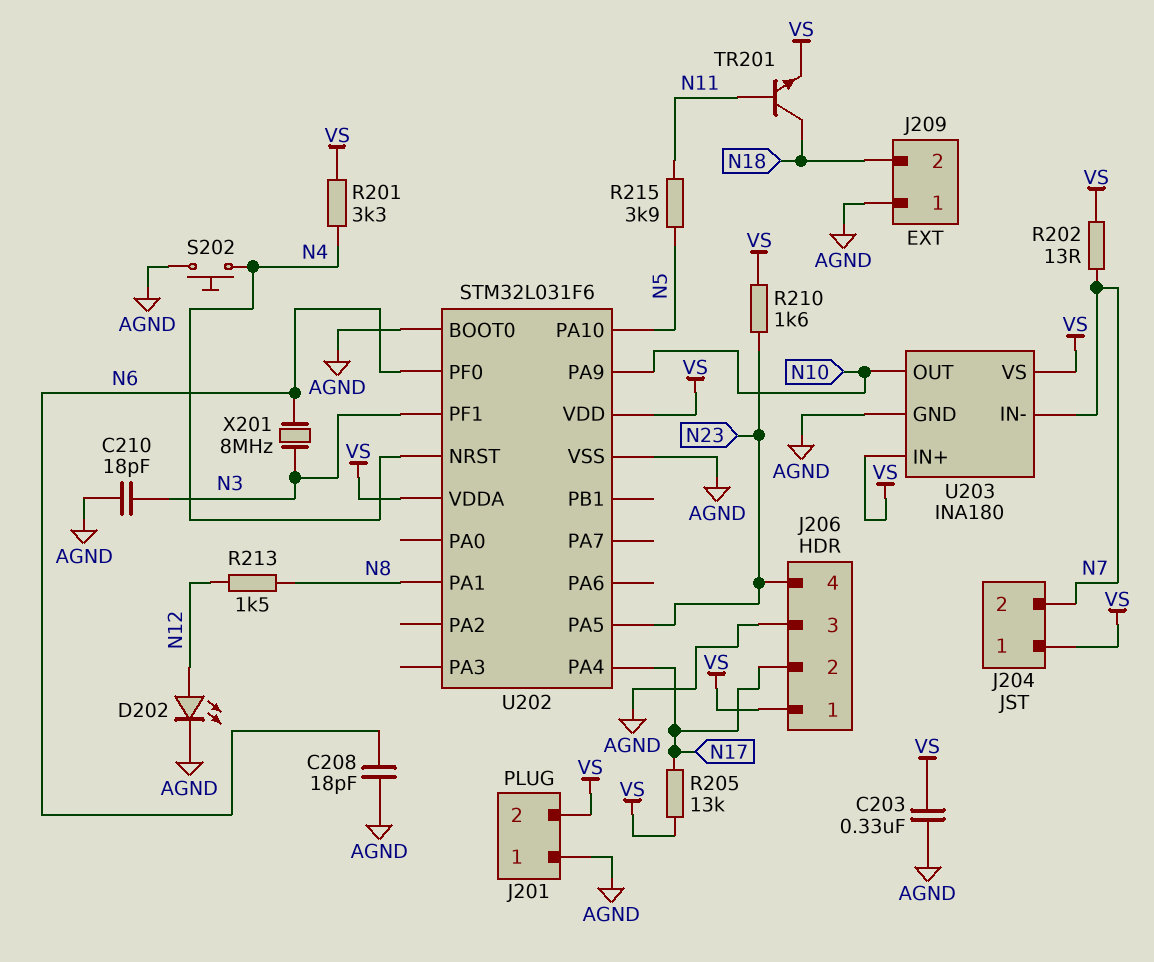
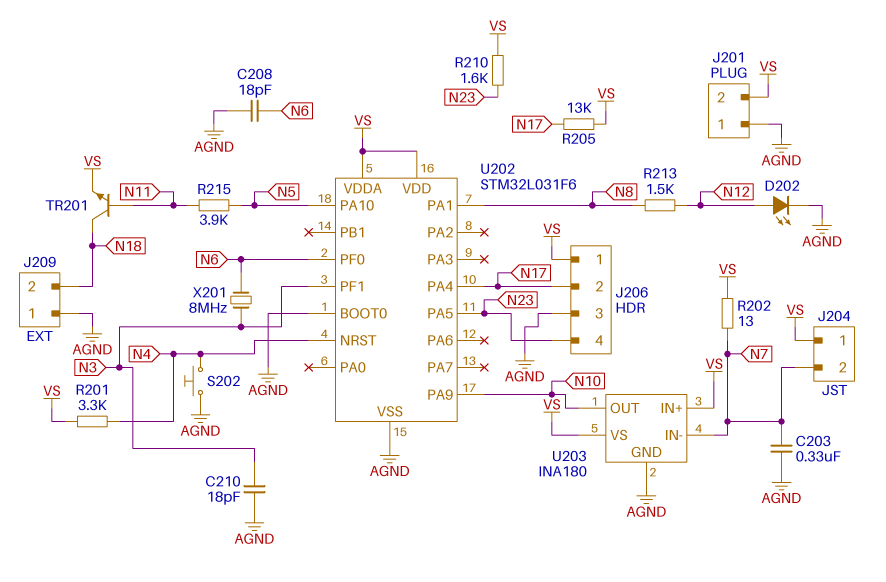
C203: 330nF (AGND, VS) -> 330nF (AGND, N7)

